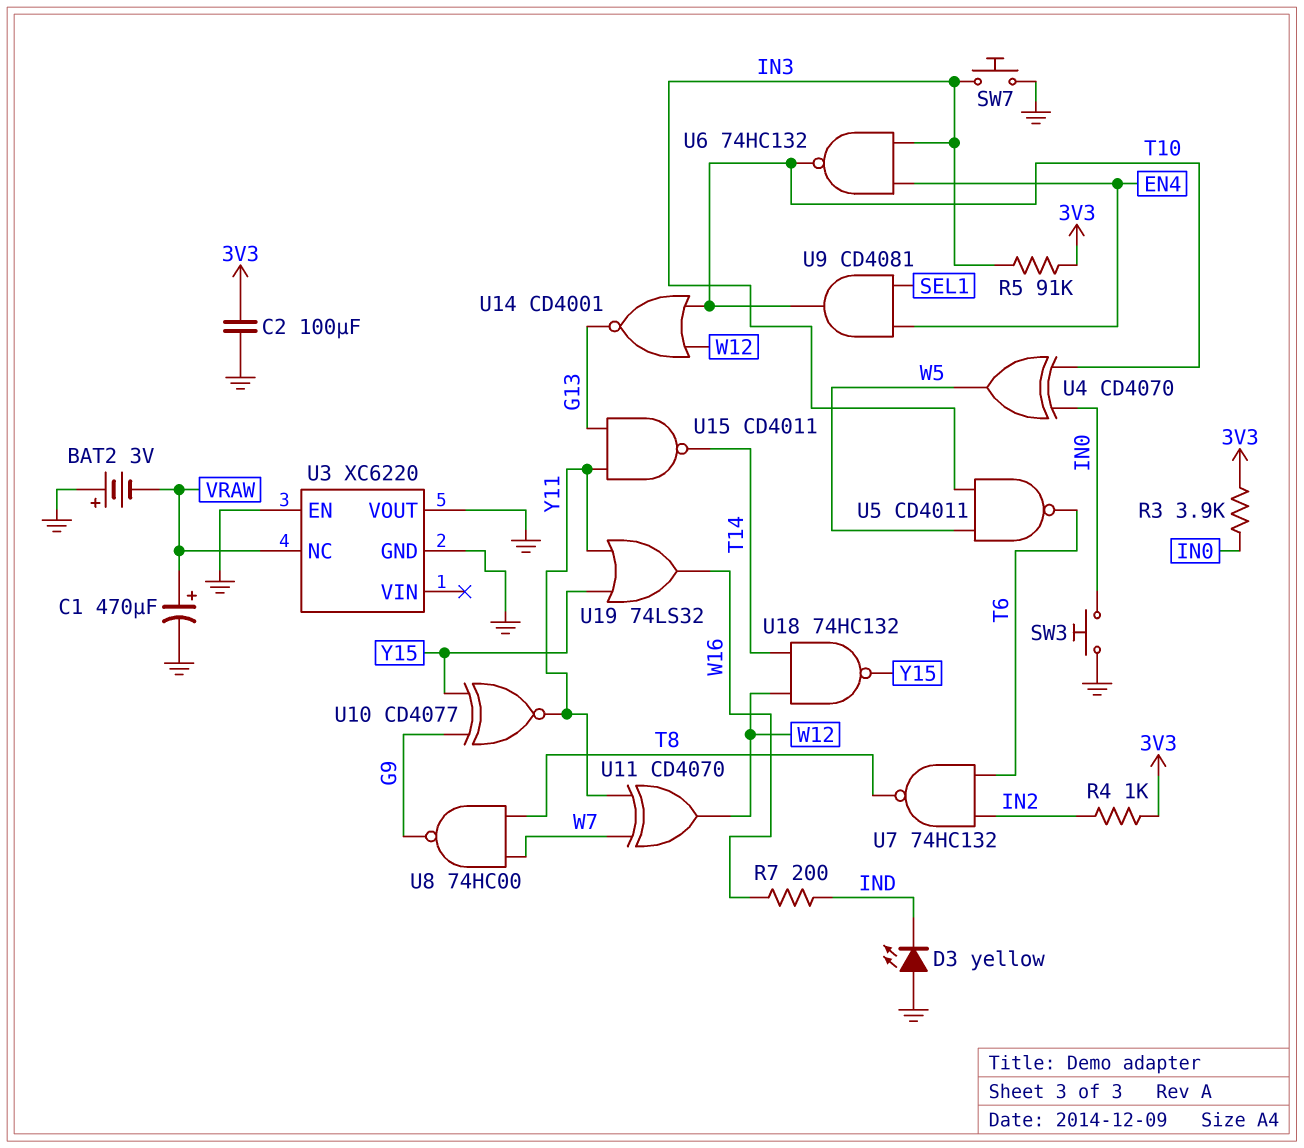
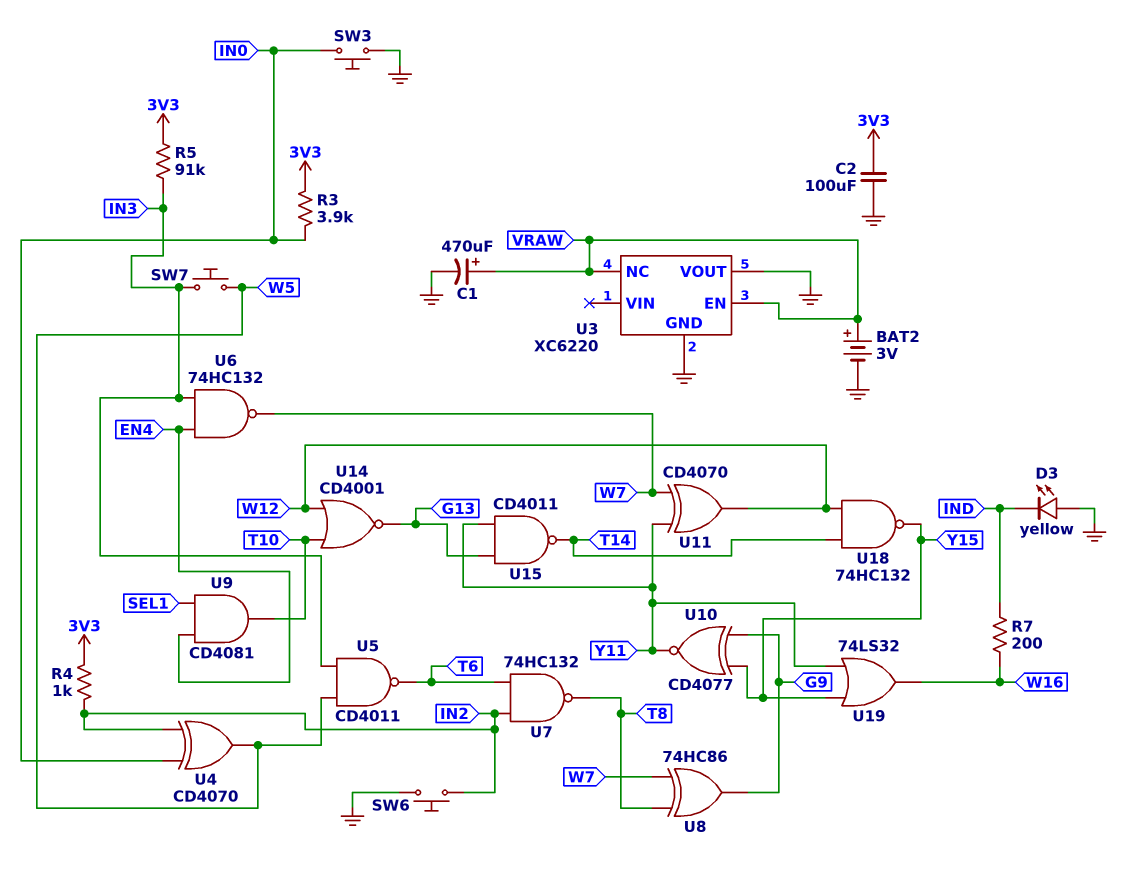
BAT2: 3V (plus GND, minus VRAW) -> 3V (plus VRAW, minus GND)
SW6: none -> button (GND, IN2)
SW7: button (GND, IN3) -> button (IN3, W5)
U3 pin EN: GND -> VRAW
U4: XOR CD4070 (in IN0, in T10, out W5) -> XOR CD4070 (in IN0, in IN2, out W5)
U6: NAND 74HC132 (in EN4, in IN3, out T10) -> NAND 74HC132 (in EN4, in IN3, out W7)
U8: NAND 74HC00 (in T8, in W7, out G9) -> XOR 74HC86 (in T8, in W7, out G9)

